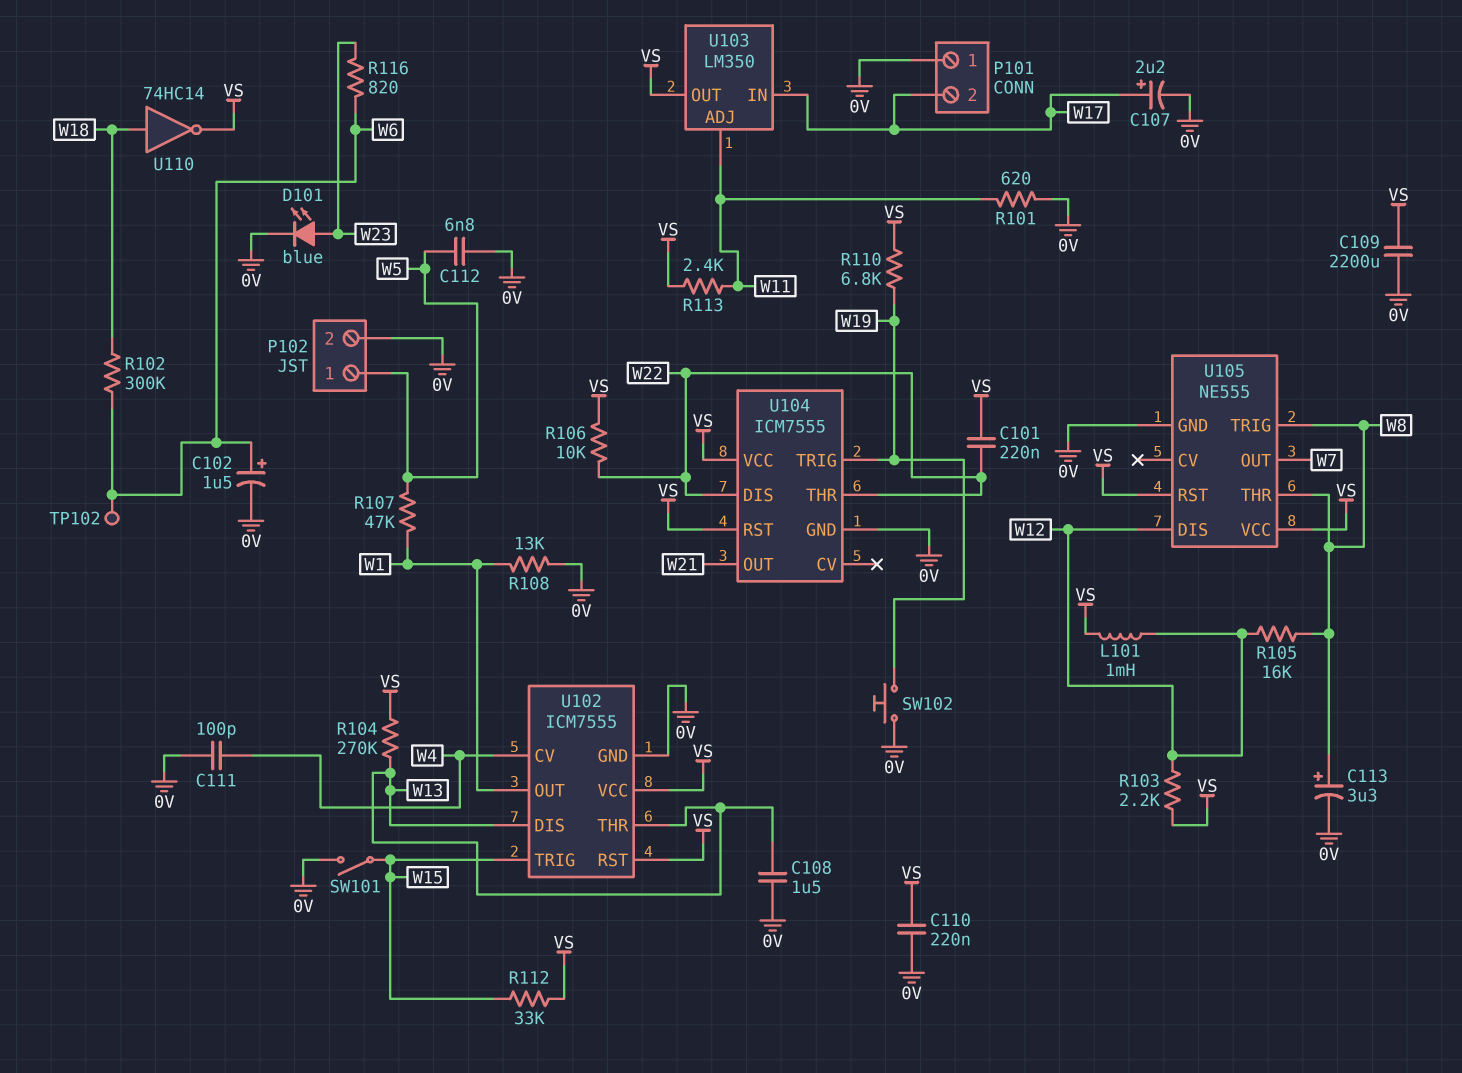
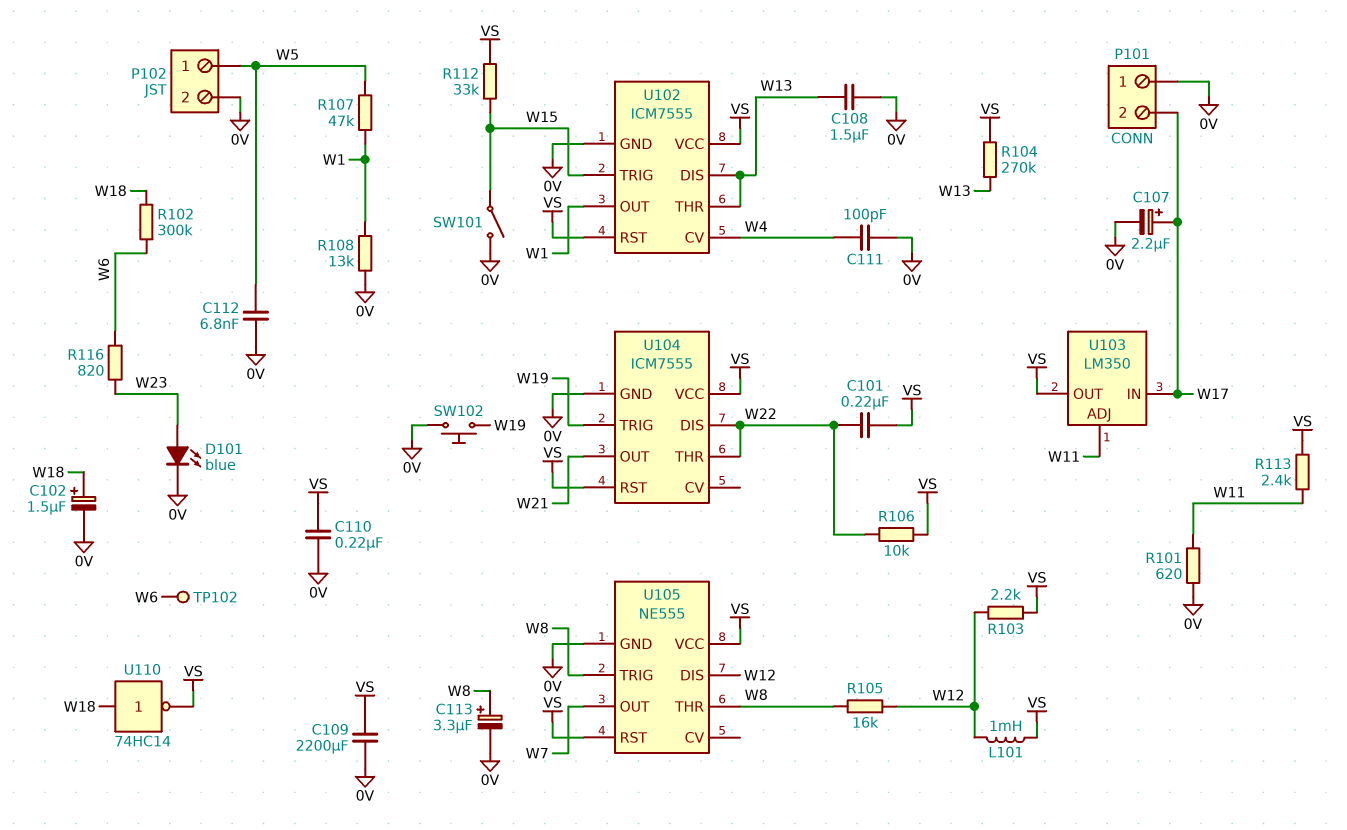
C102: 1.5uF (plus W6, minus 0V) -> 1.5uF (plus W18, minus 0V)
R110: 6.8k (VS, W19) -> none

